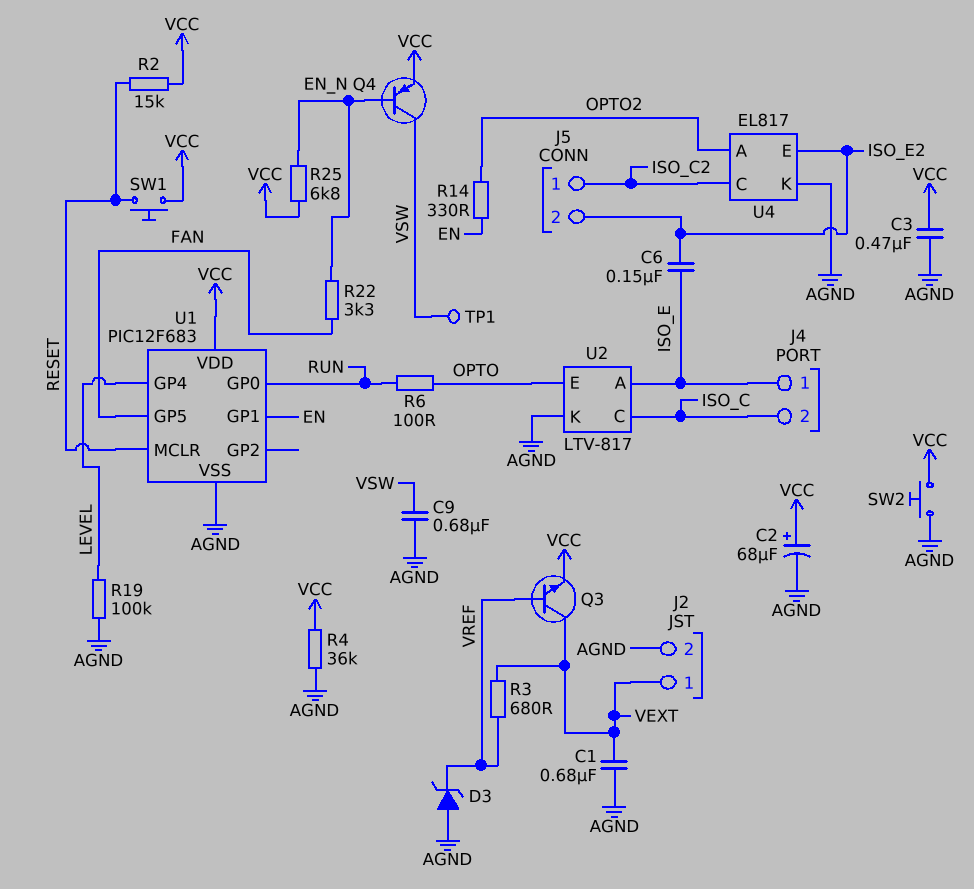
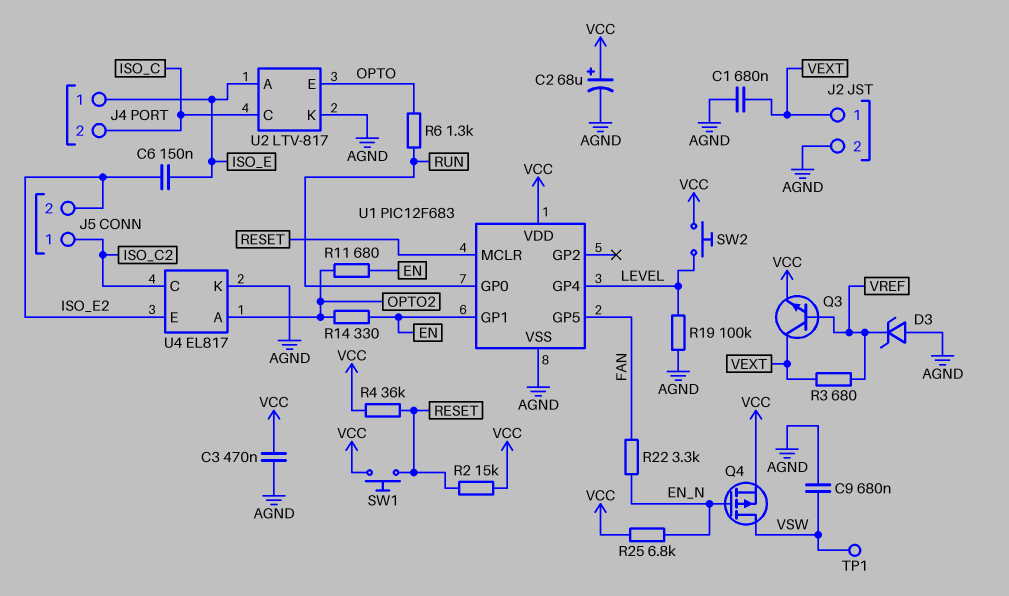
Q4: PNP (B EN_N, C VSW, E VCC) -> PMOS (G EN_N, D VSW, S VCC)
R4: 36k (AGND, VCC) -> 36k (RESET, VCC)
R6: 100 (OPTO, RUN) -> 1.3k (OPTO, RUN)
R11: none -> 680 (EN, OPTO2)
SW2: button (AGND, VCC) -> button (LEVEL, VCC)

